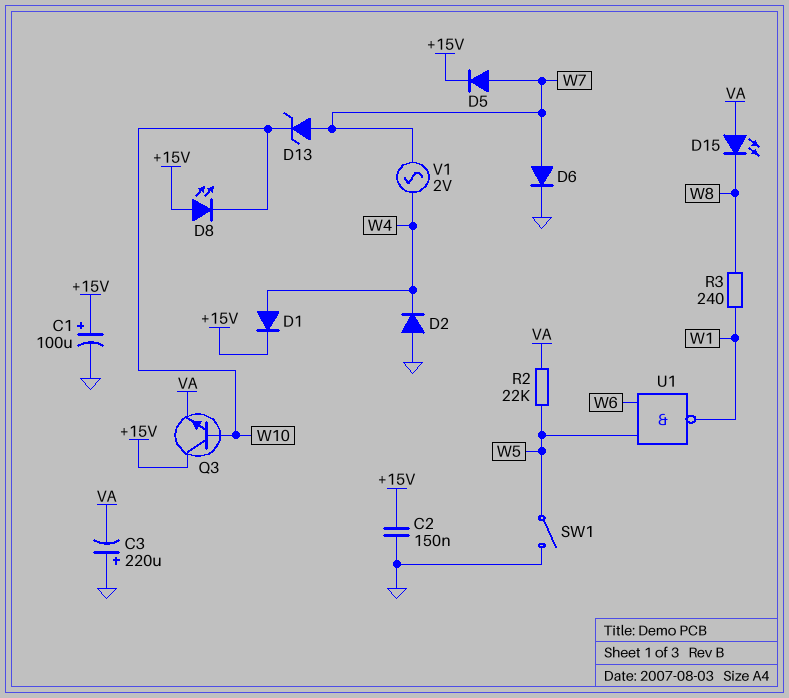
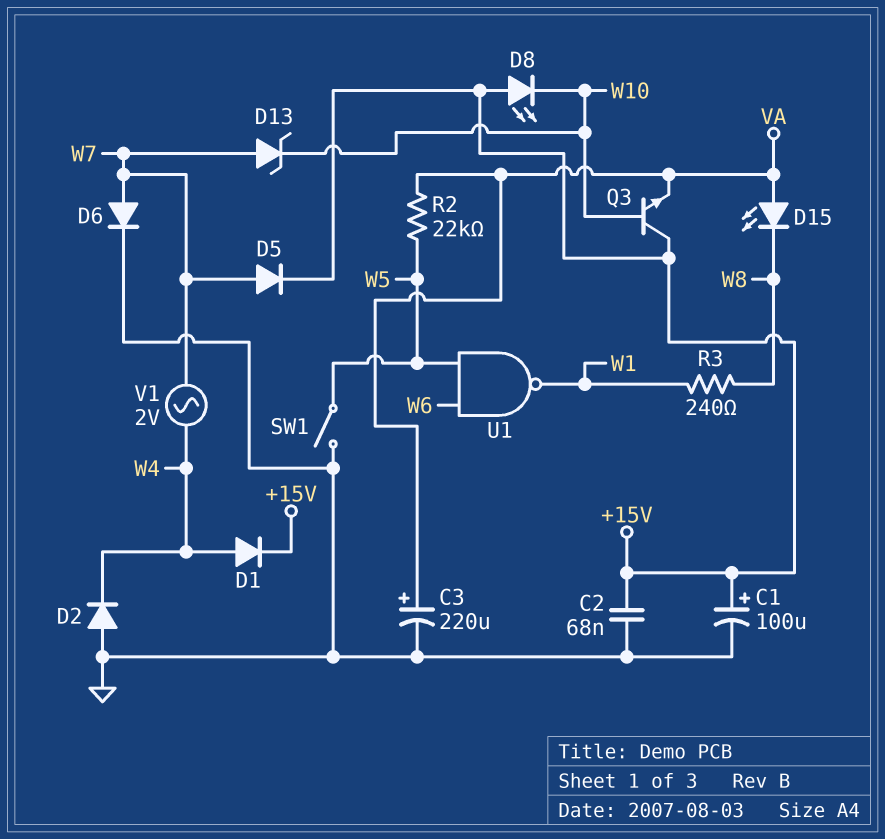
C2: 150nF (+15V, GND) -> 68nF (+15V, GND)
C3: 220uF (plus GND, minus VA) -> 220uF (plus VA, minus GND)

